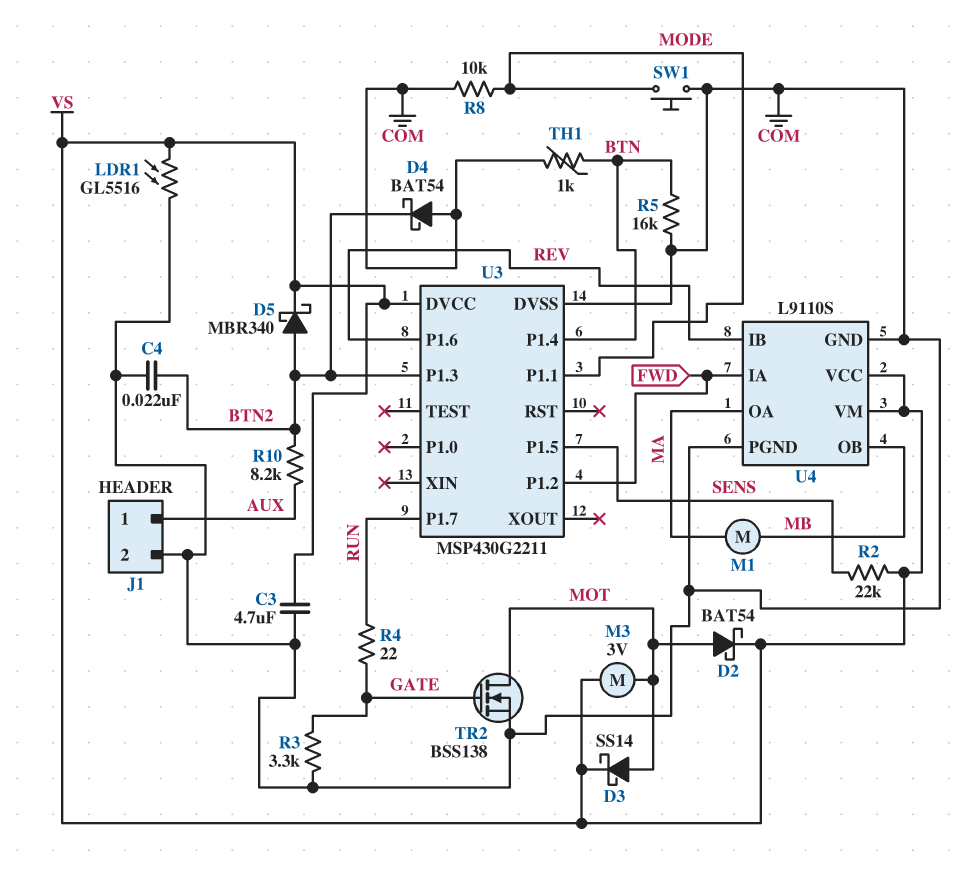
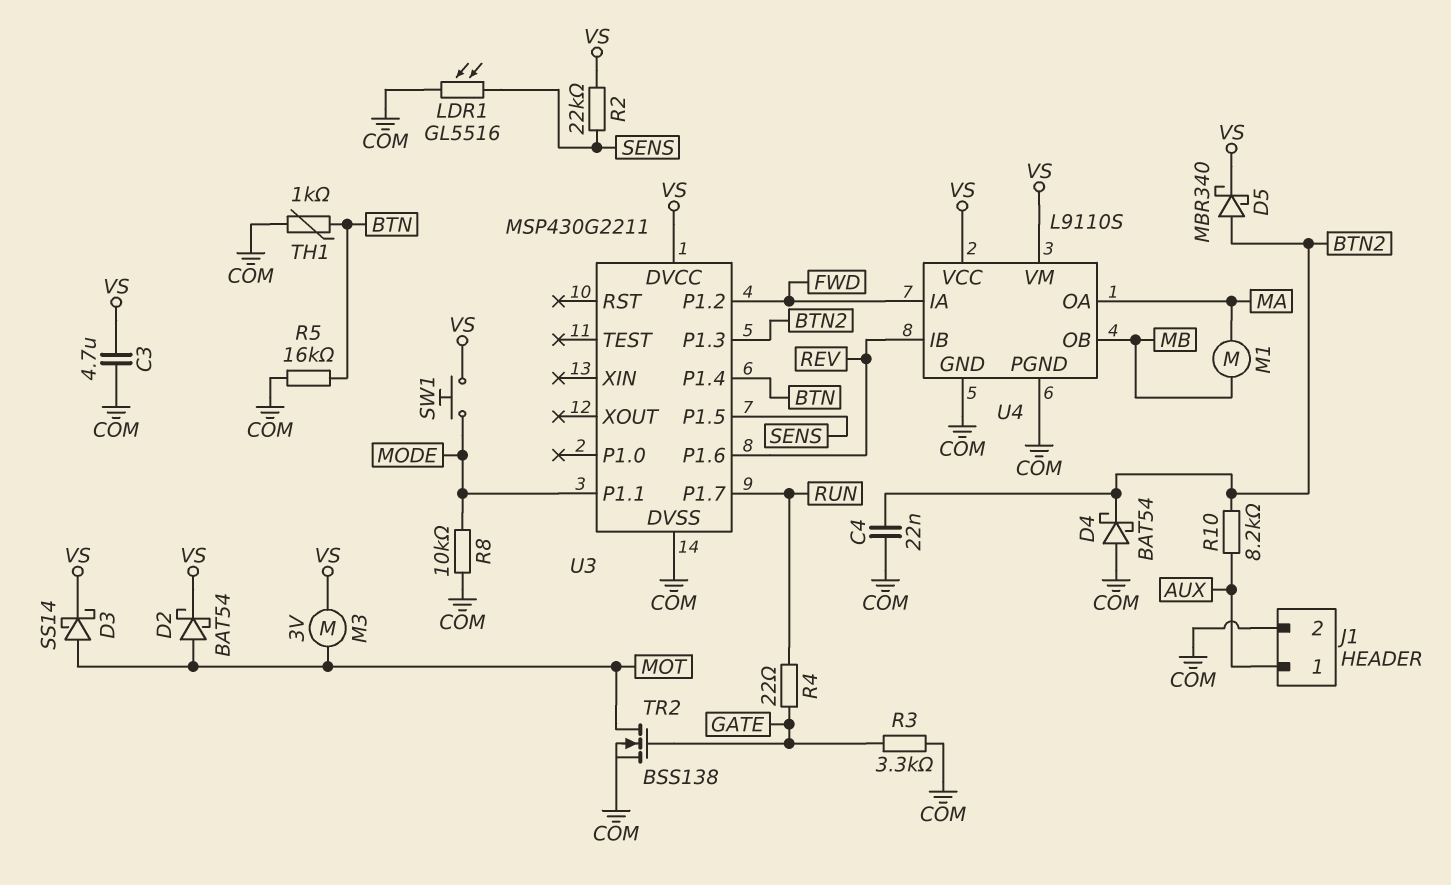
LDR1: GL5516 (COM, VS) -> GL5516 (COM, SENS)
SW1: button (COM, MODE) -> button (MODE, VS)

